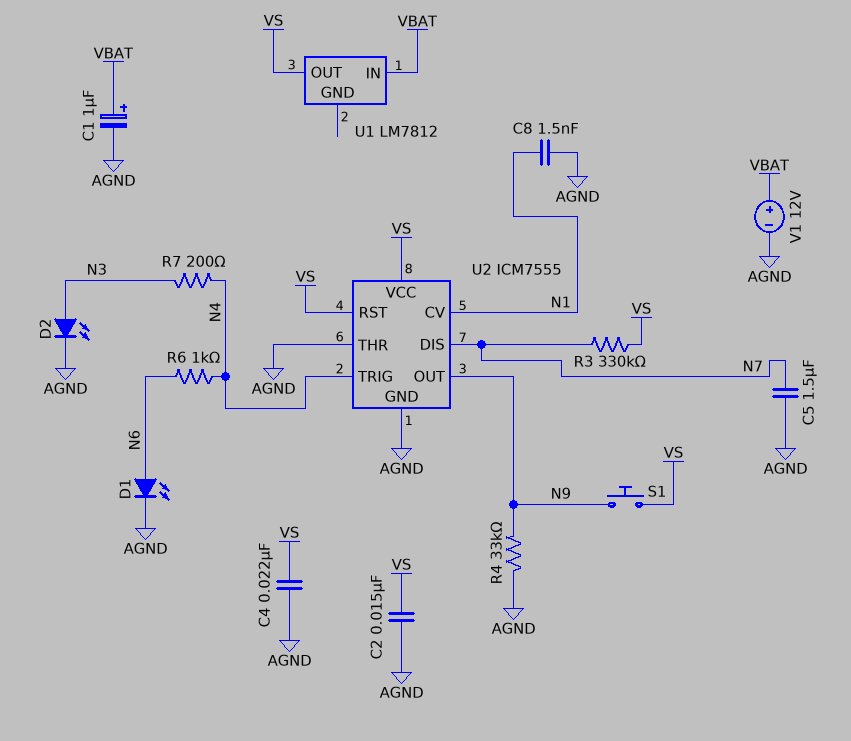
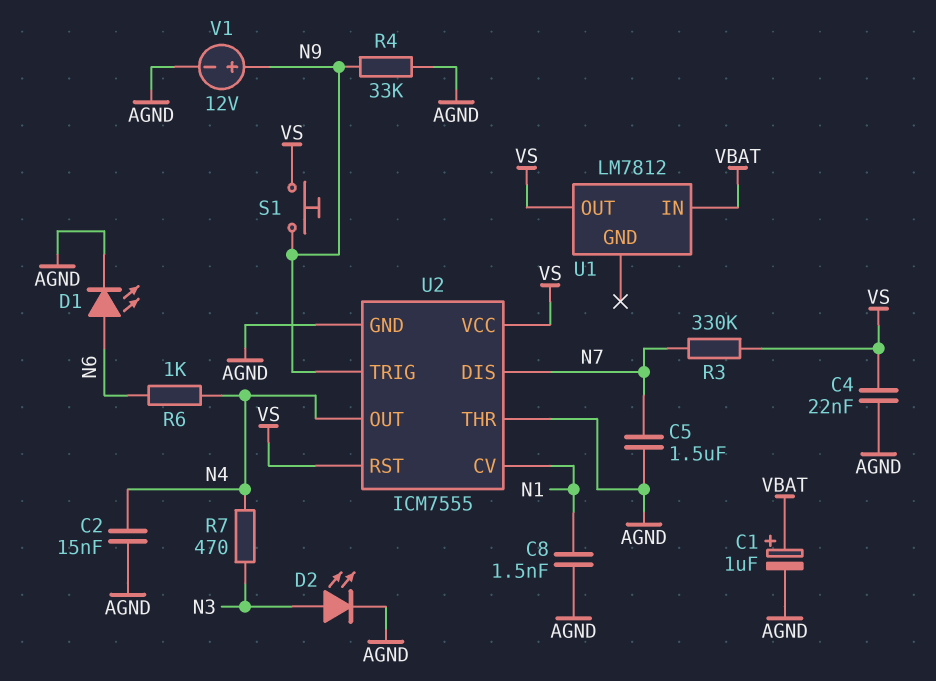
C2: 15nF (AGND, VS) -> 15nF (AGND, N4)
R7: 200 (N3, N4) -> 470 (N3, N4)
U2 pin OUT: N9 -> N4
U2 pin TRIG: N4 -> N9
V1: 12V (plus VBAT, minus AGND) -> 12V (plus N9, minus AGND)

